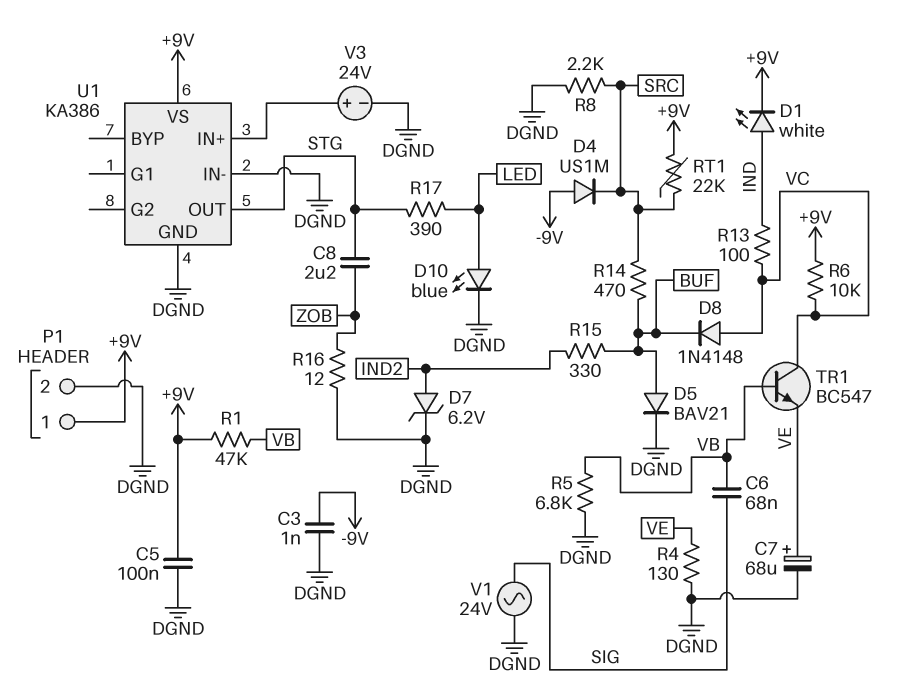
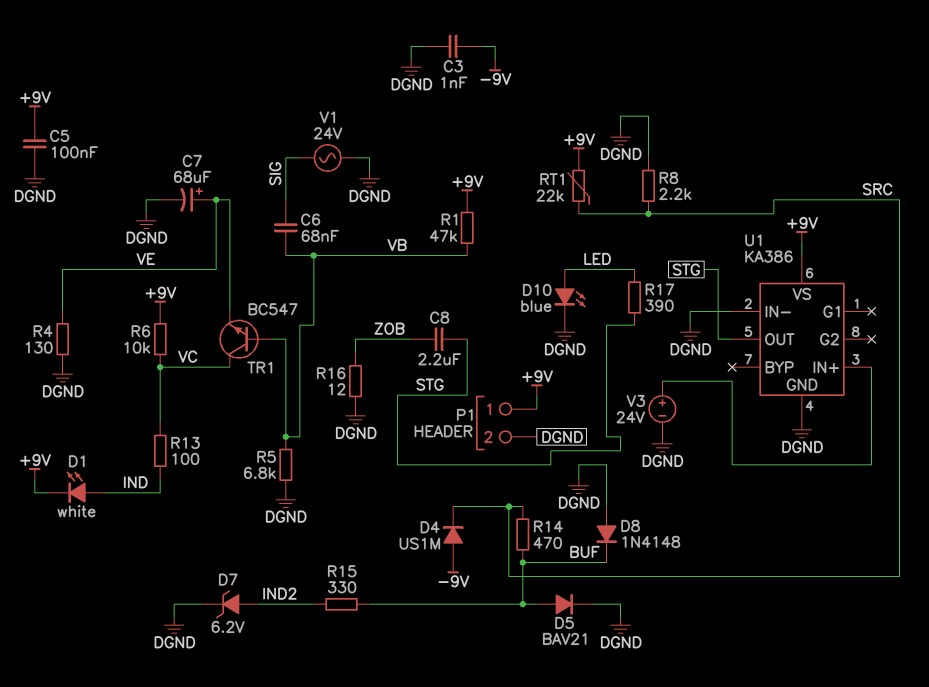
D8: diode 1N4148 (A VC, K BUF) -> diode 1N4148 (A DGND, K BUF)

